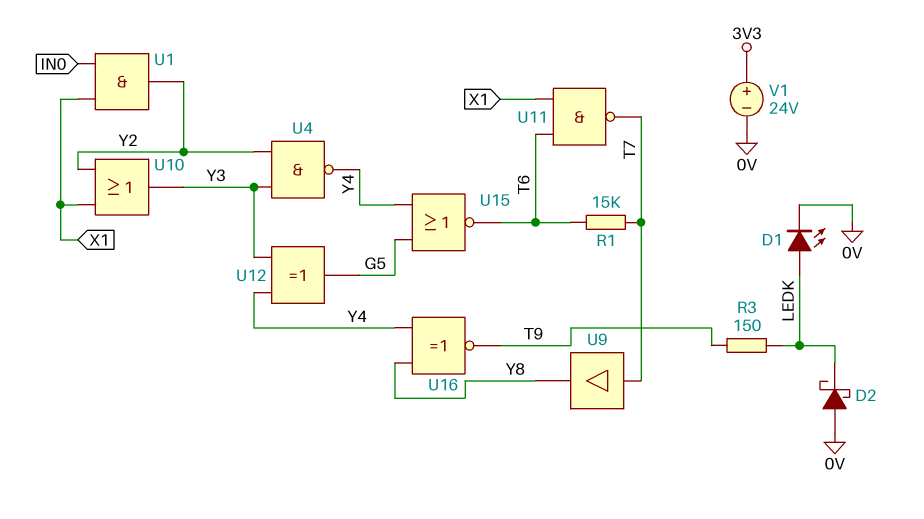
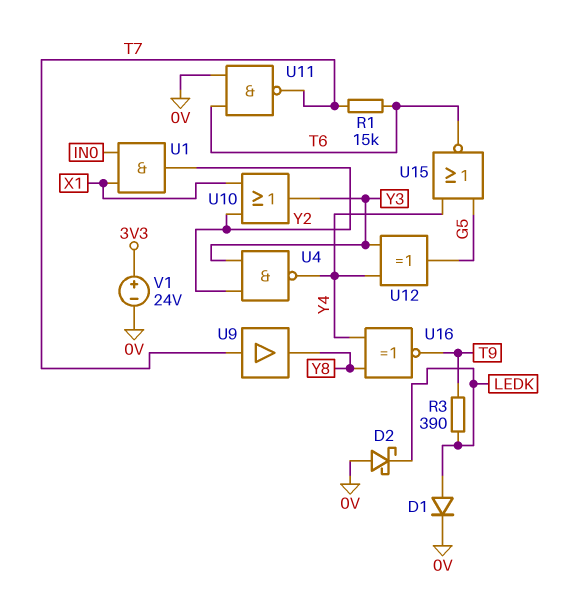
D1: LED (A LEDK, K 0V) -> diode (A LEDK, K 0V)
R3: 150 (LEDK, T9) -> 390 (LEDK, T9)
U11: NAND (in T6, in X1, out T7) -> NAND (in 0V, in T6, out T7)

